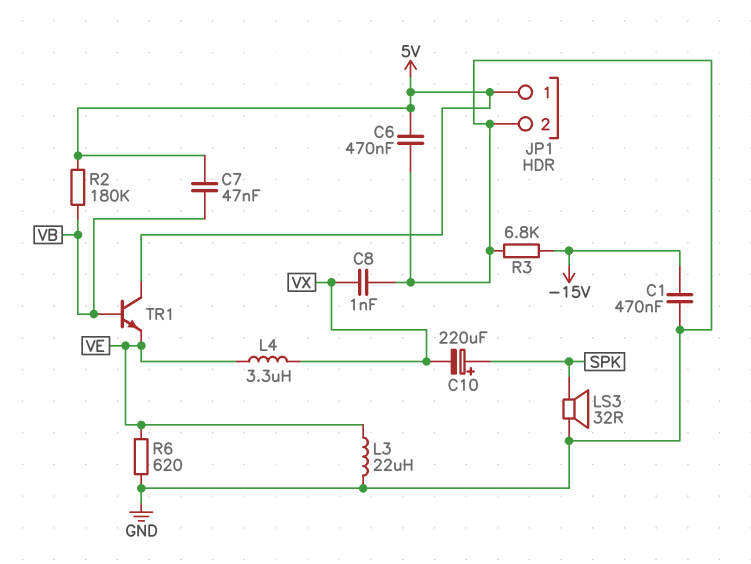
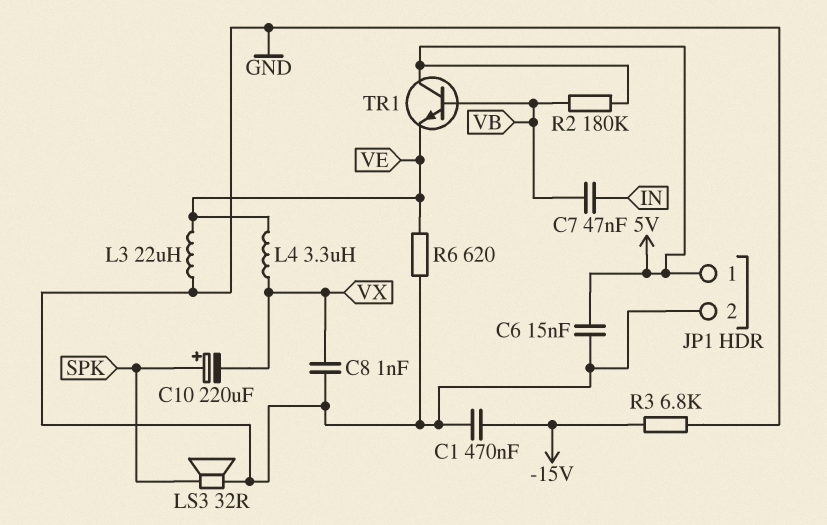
C6: 470nF (5V, GND) -> 15nF (5V, GND)
C7: 47nF (5V, VB) -> 47nF (IN, VB)

